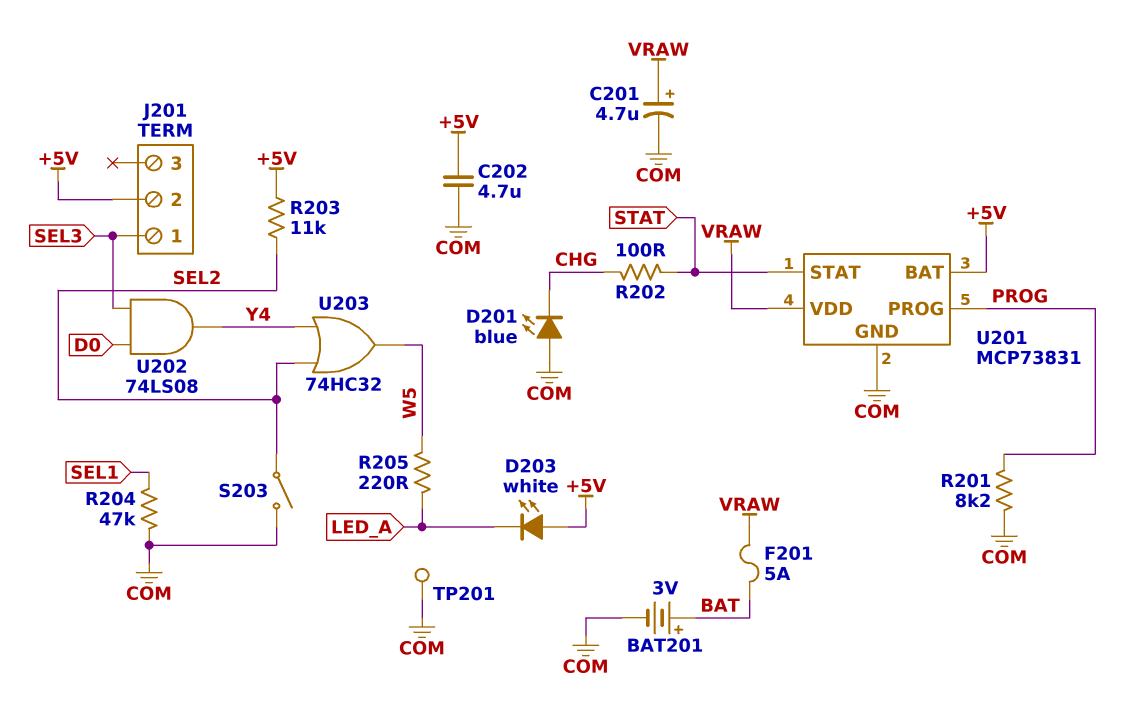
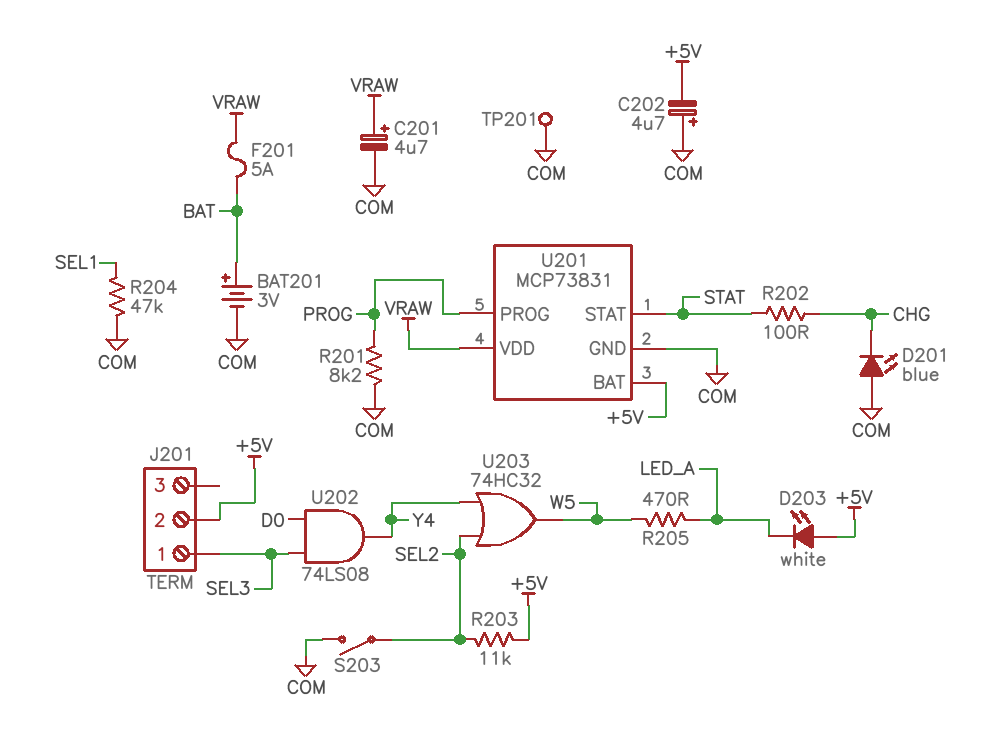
C202: 4.7uF (+5V, COM) -> 4.7uF (plus COM, minus +5V)
R205: 220 (LED_A, W5) -> 470 (LED_A, W5)

